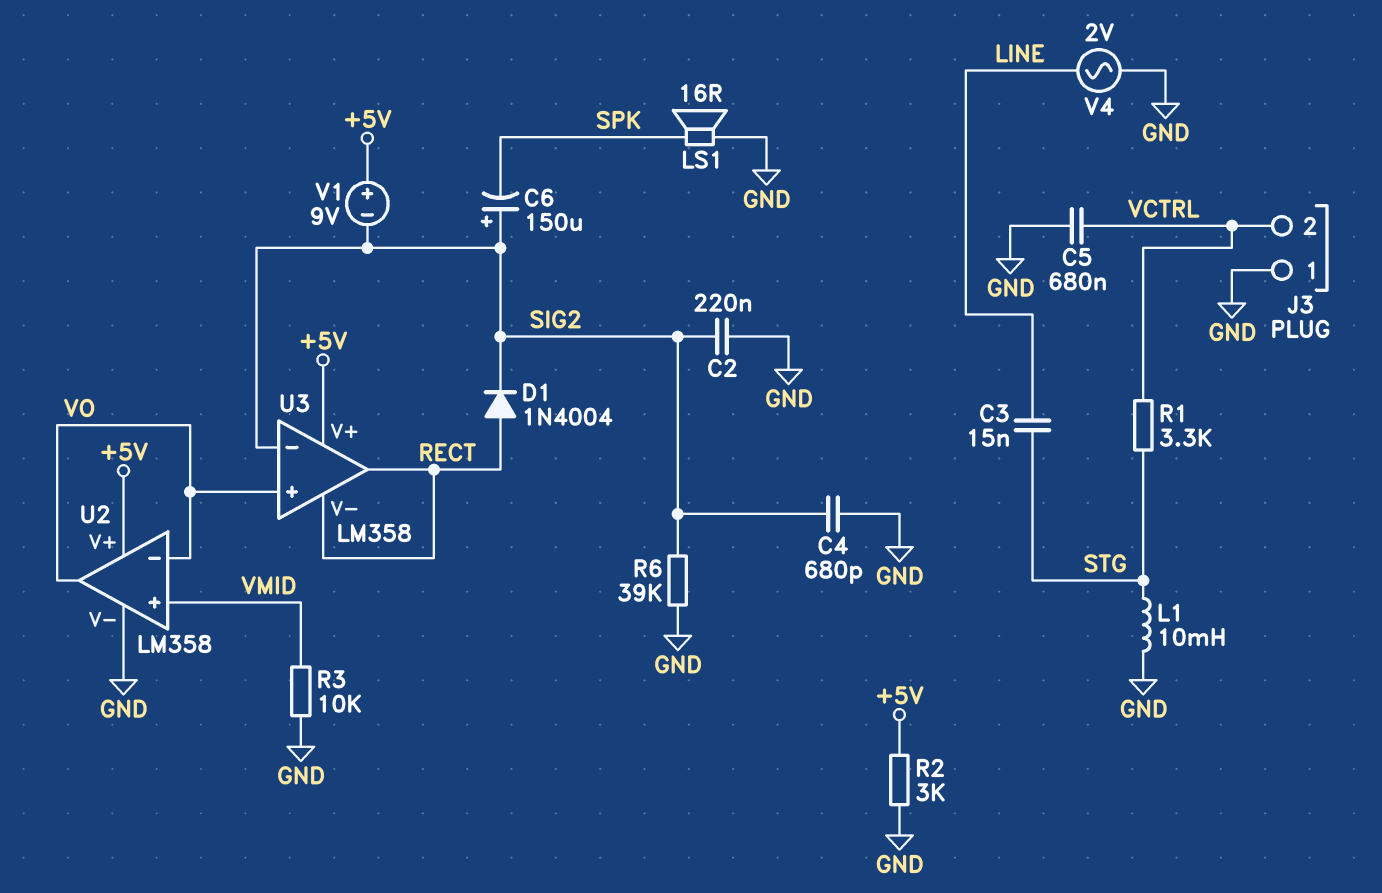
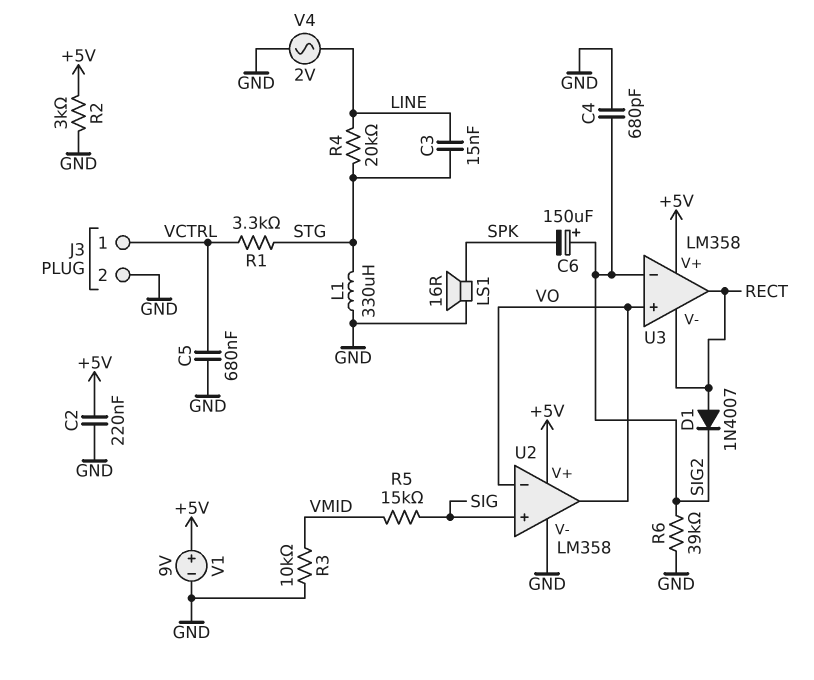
C2: 220nF (GND, SIG2) -> 220nF (+5V, GND)
D1: diode 1N4004 (A RECT, K SIG2) -> diode 1N4007 (A RECT, K SIG2)
J3 pin 1: GND -> VCTRL
J3 pin 2: VCTRL -> GND
L1: 10mH (GND, STG) -> 330uH (GND, STG)
R4: none -> 20k (LINE, STG)
R5: none -> 15k (SIG, VMID)
U2 pin in+: VMID -> SIG
V1: 9V (plus +5V, minus SIG2) -> 9V (plus +5V, minus GND)

